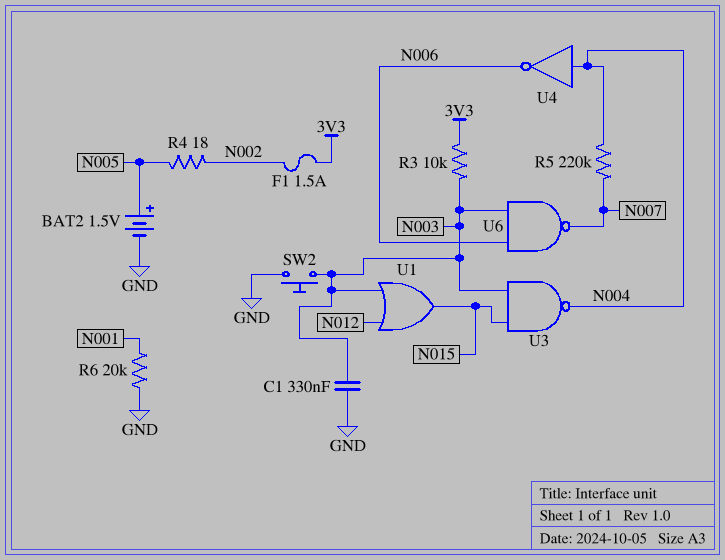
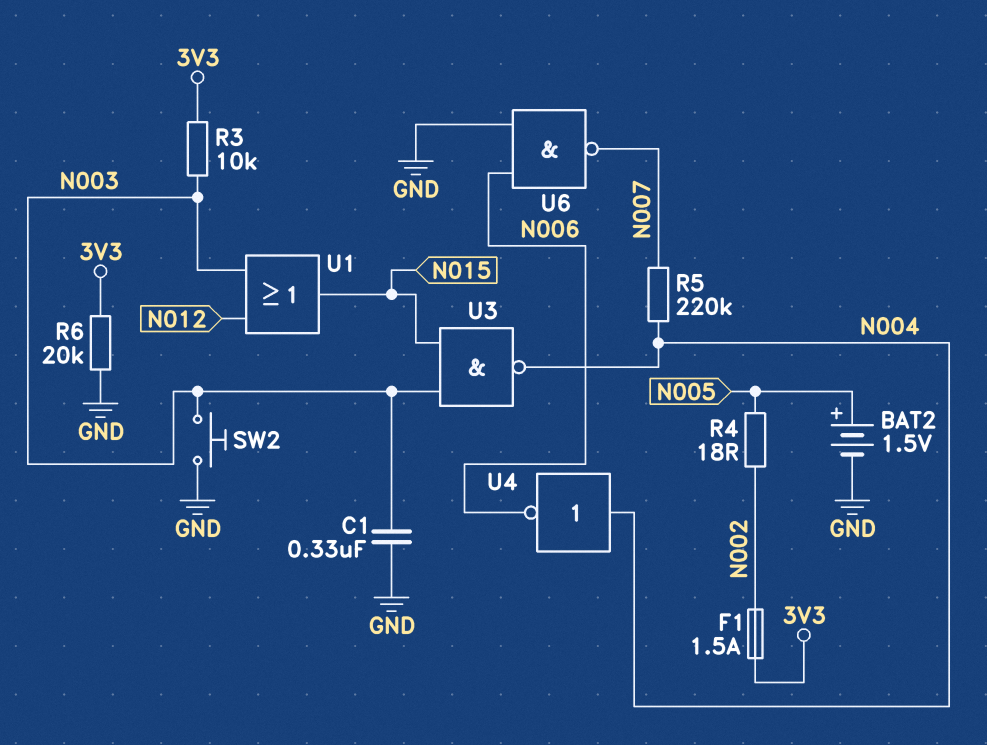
R6: 20k (GND, N001) -> 20k (3V3, GND)
U6: NAND (in N003, in N006, out N007) -> NAND (in GND, in N006, out N007)

